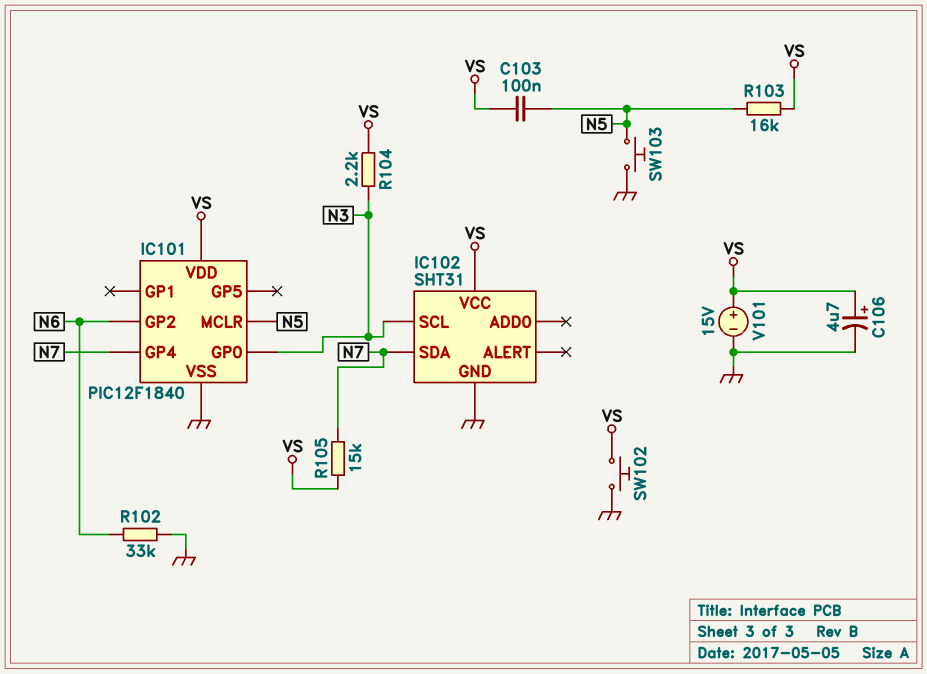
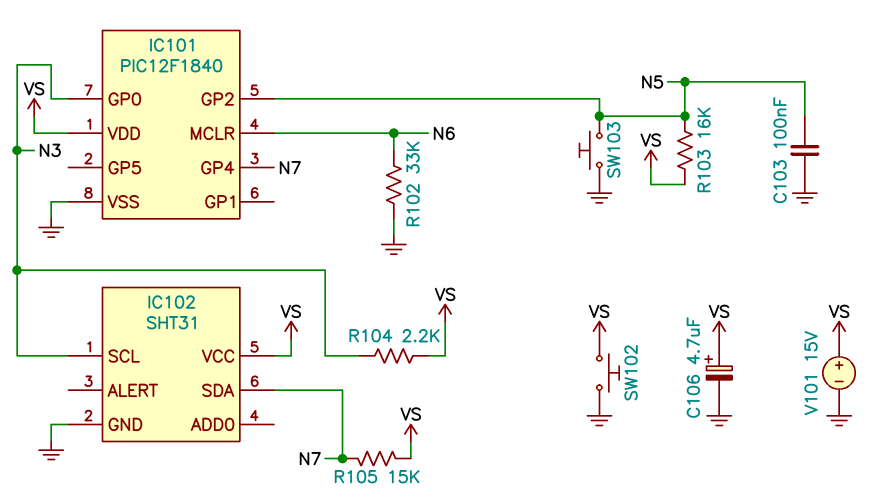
C103: 100nF (N5, VS) -> 100nF (GND, N5)
IC101 pin GP2: N6 -> N5
IC101 pin MCLR: N5 -> N6

